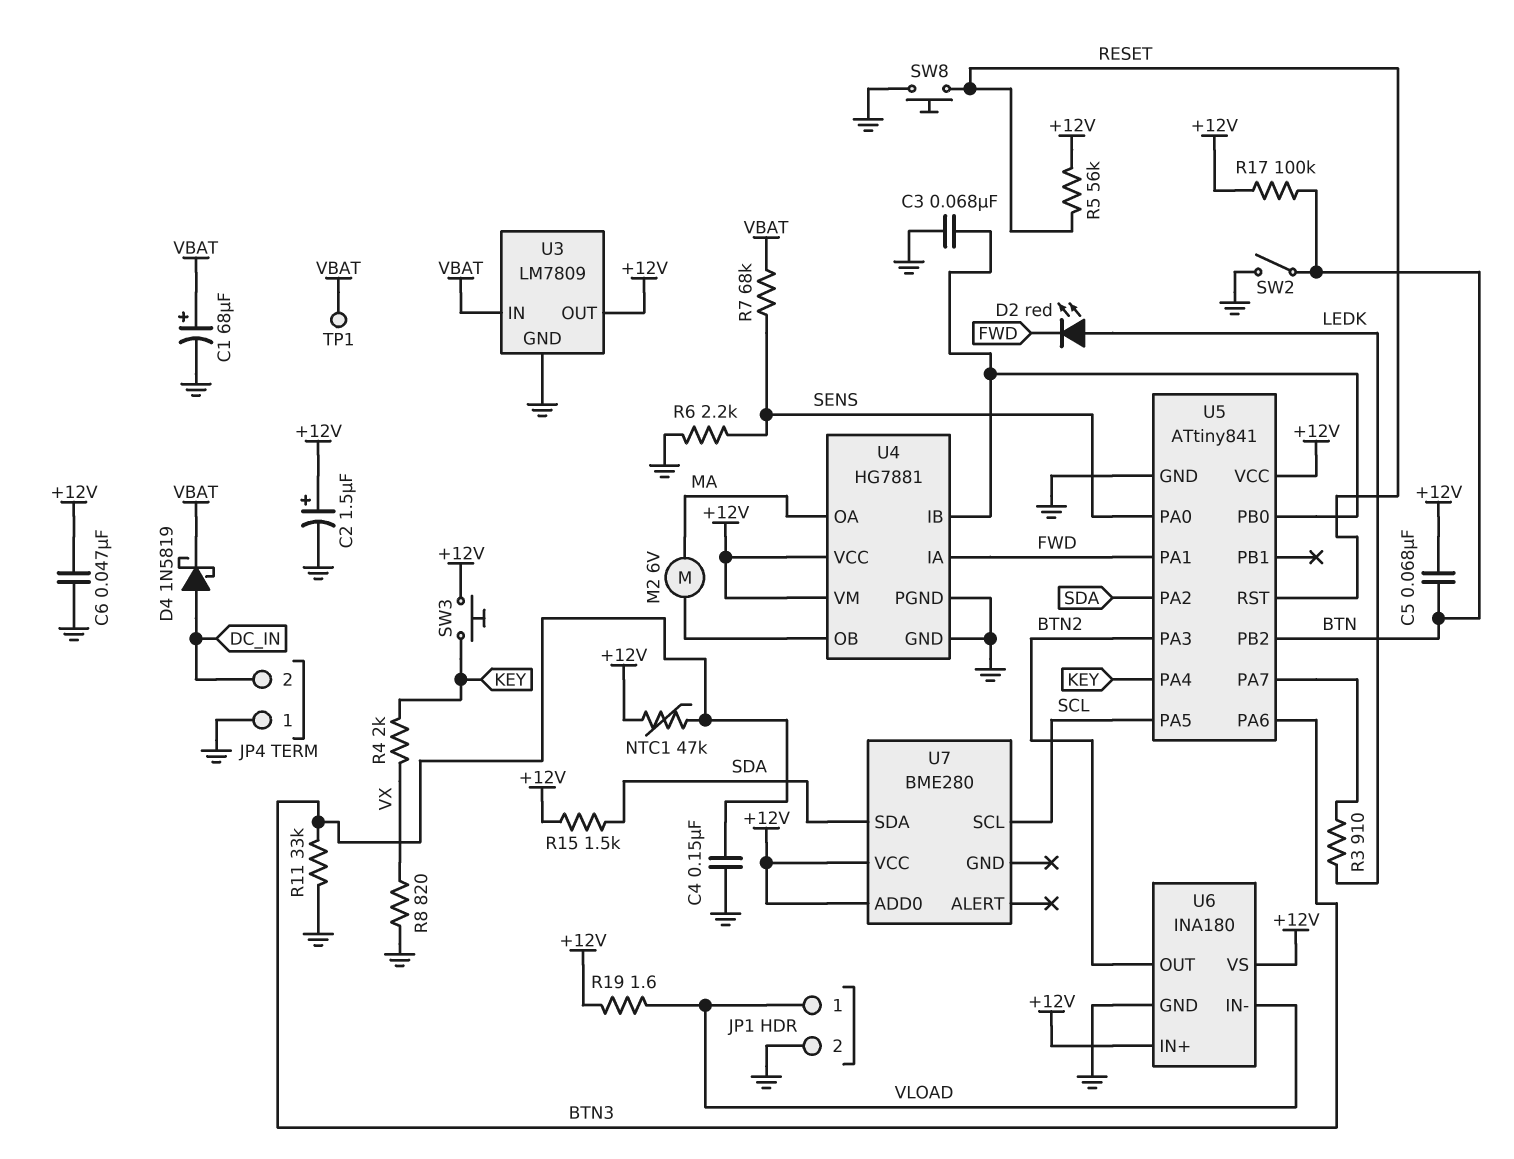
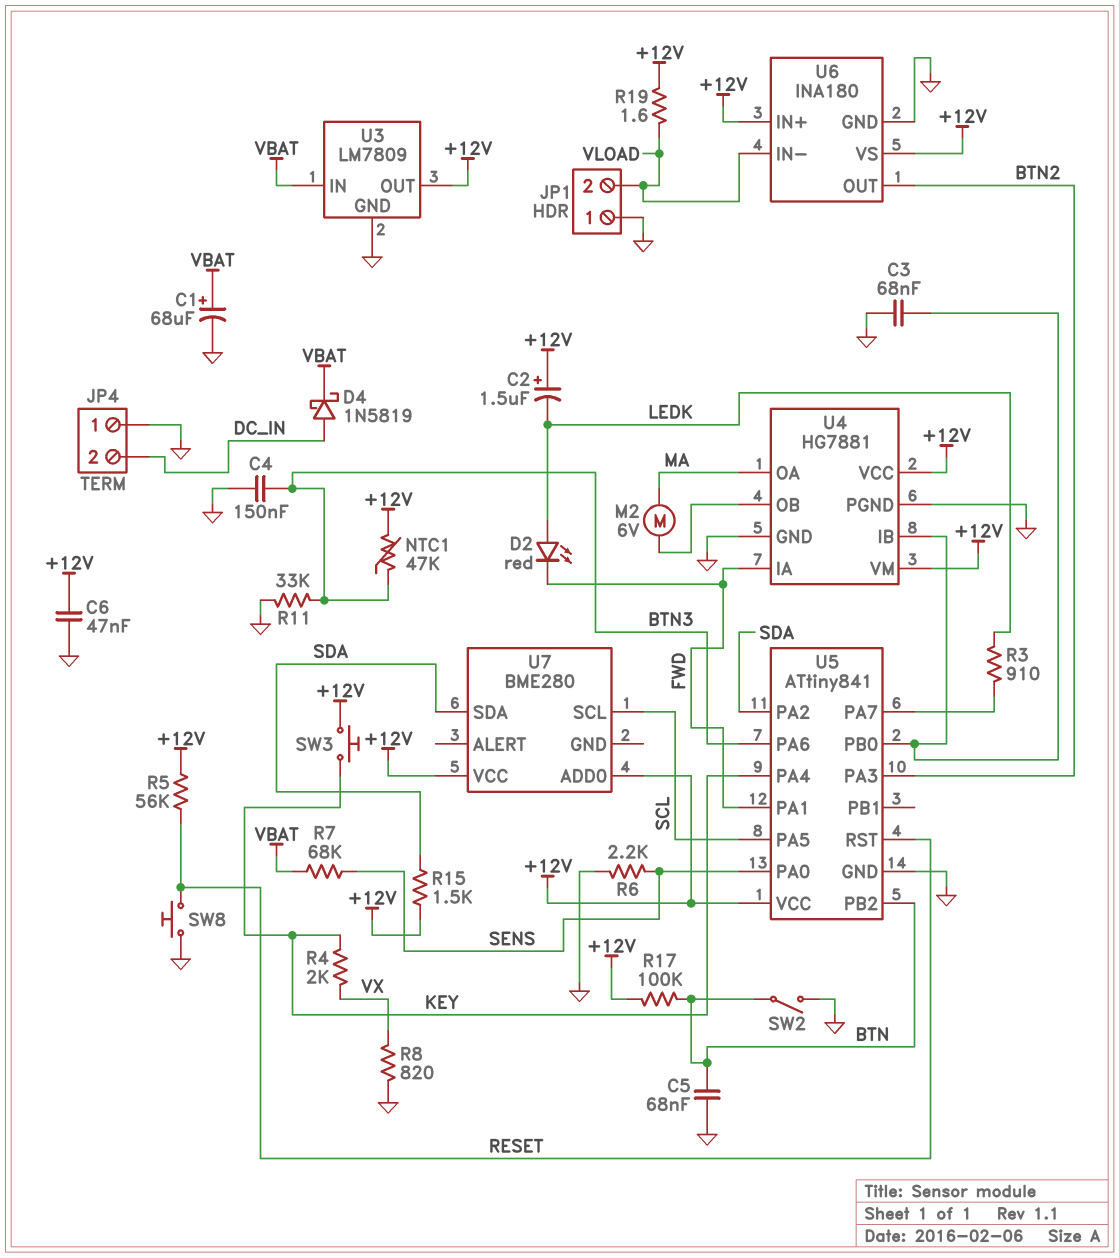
C2: 1.5uF (plus +12V, minus GND) -> 1.5uF (plus +12V, minus LEDK)
C5: 68nF (+12V, BTN) -> 68nF (BTN, GND)
JP1 pin 1: VLOAD -> GND
JP1 pin 2: GND -> VLOAD
TP1: test point (VBAT) -> none

